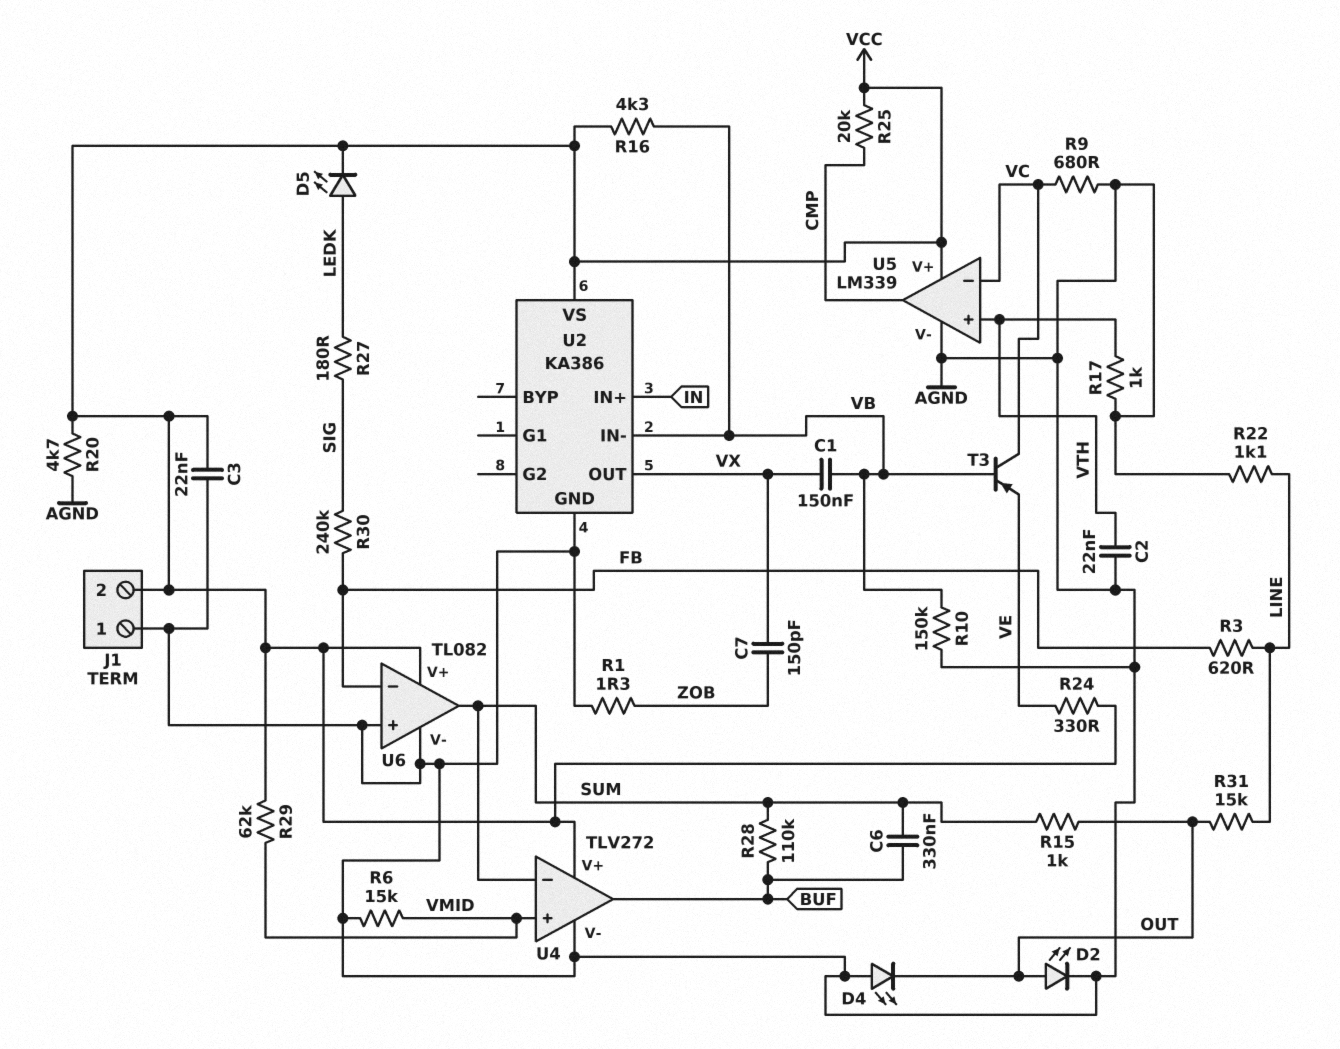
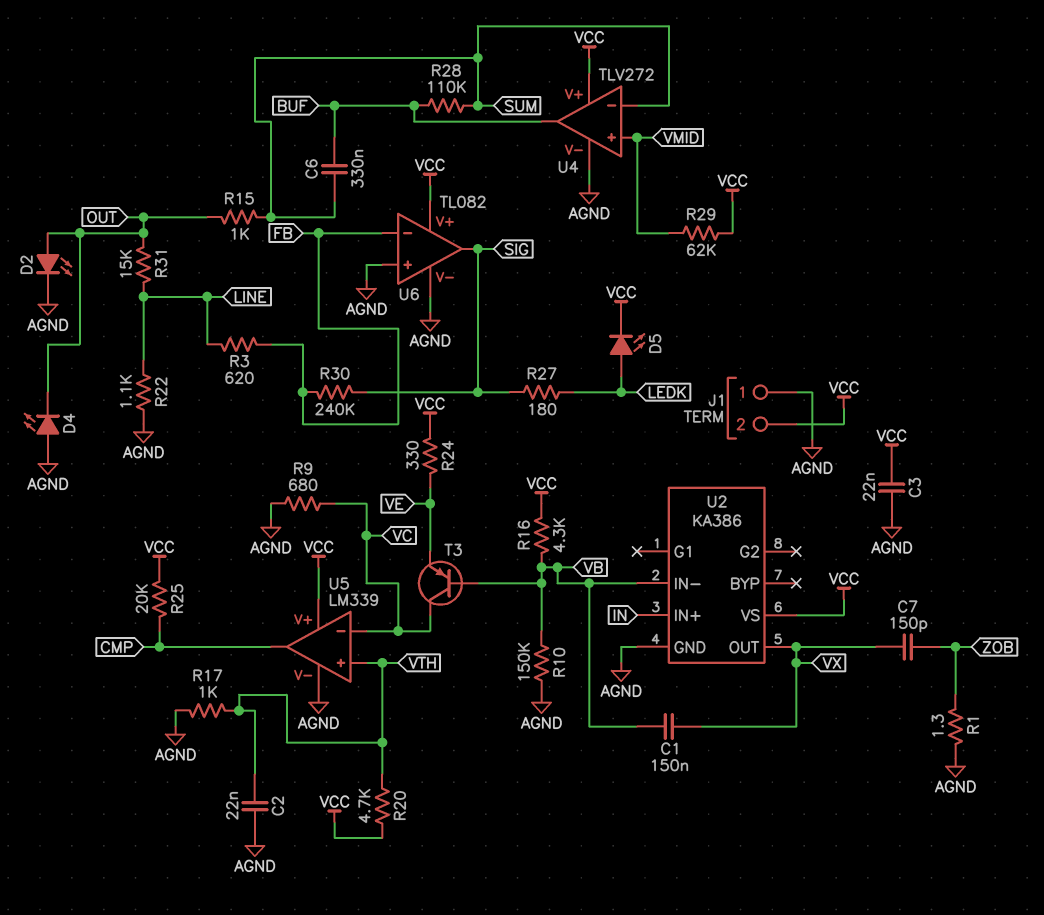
R6: 15k (AGND, VMID) -> none
R20: 4.7k (AGND, VCC) -> 4.7k (VCC, VTH)
U6 pin out: SUM -> SIG

